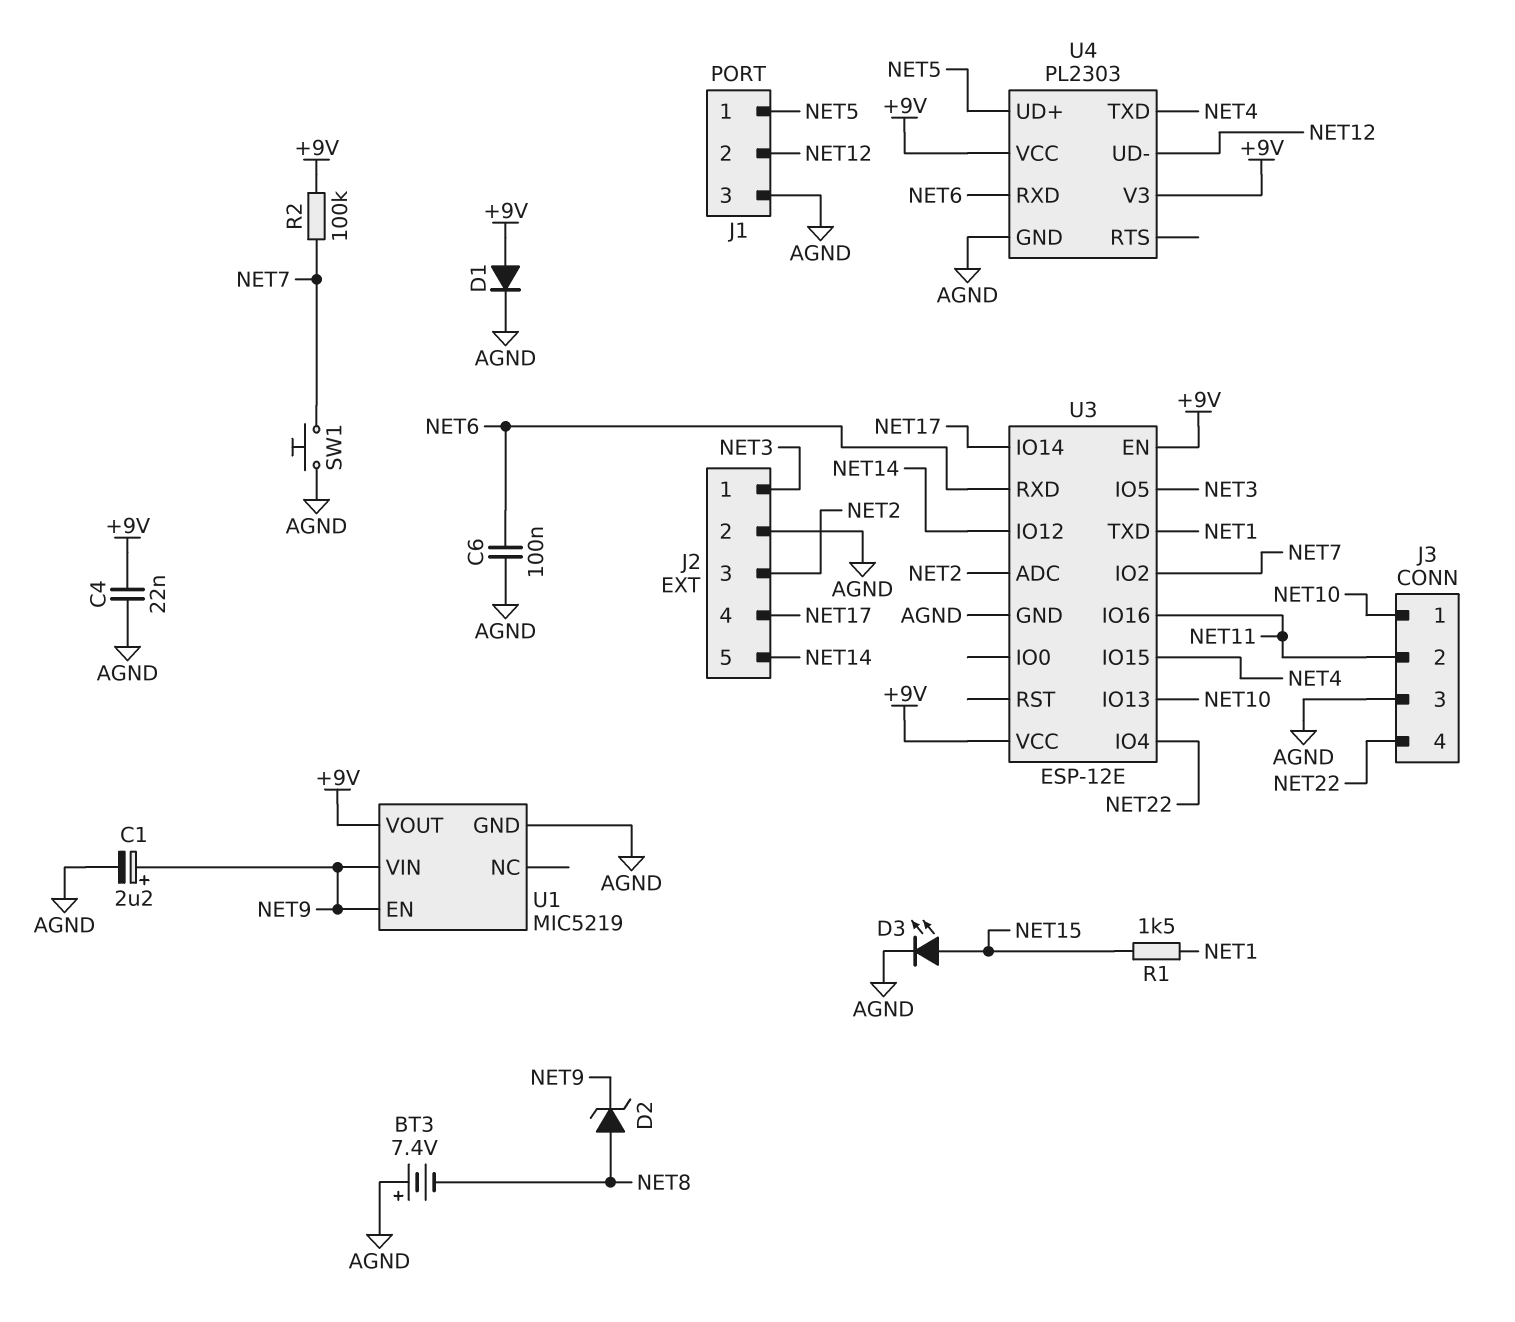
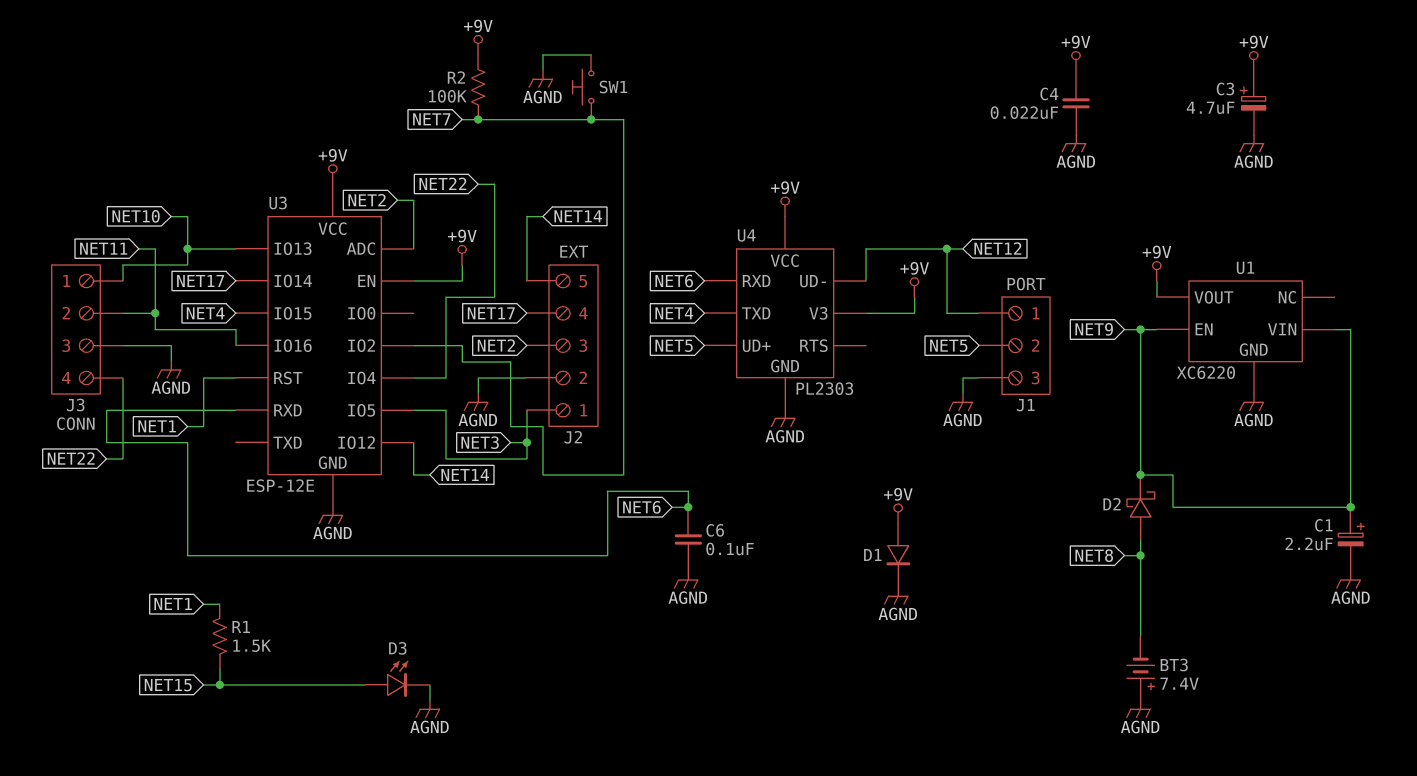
C3: none -> 4.7uF (plus +9V, minus AGND)
D2: zener (A NET8, K NET9) -> schottky (A NET8, K NET9)
J1 pin 1: NET5 -> NET12
J1 pin 2: NET12 -> NET5
U1: MIC5219 -> XC6220
U3 pin RST: none -> NET1
U3 pin TXD: NET1 -> none

